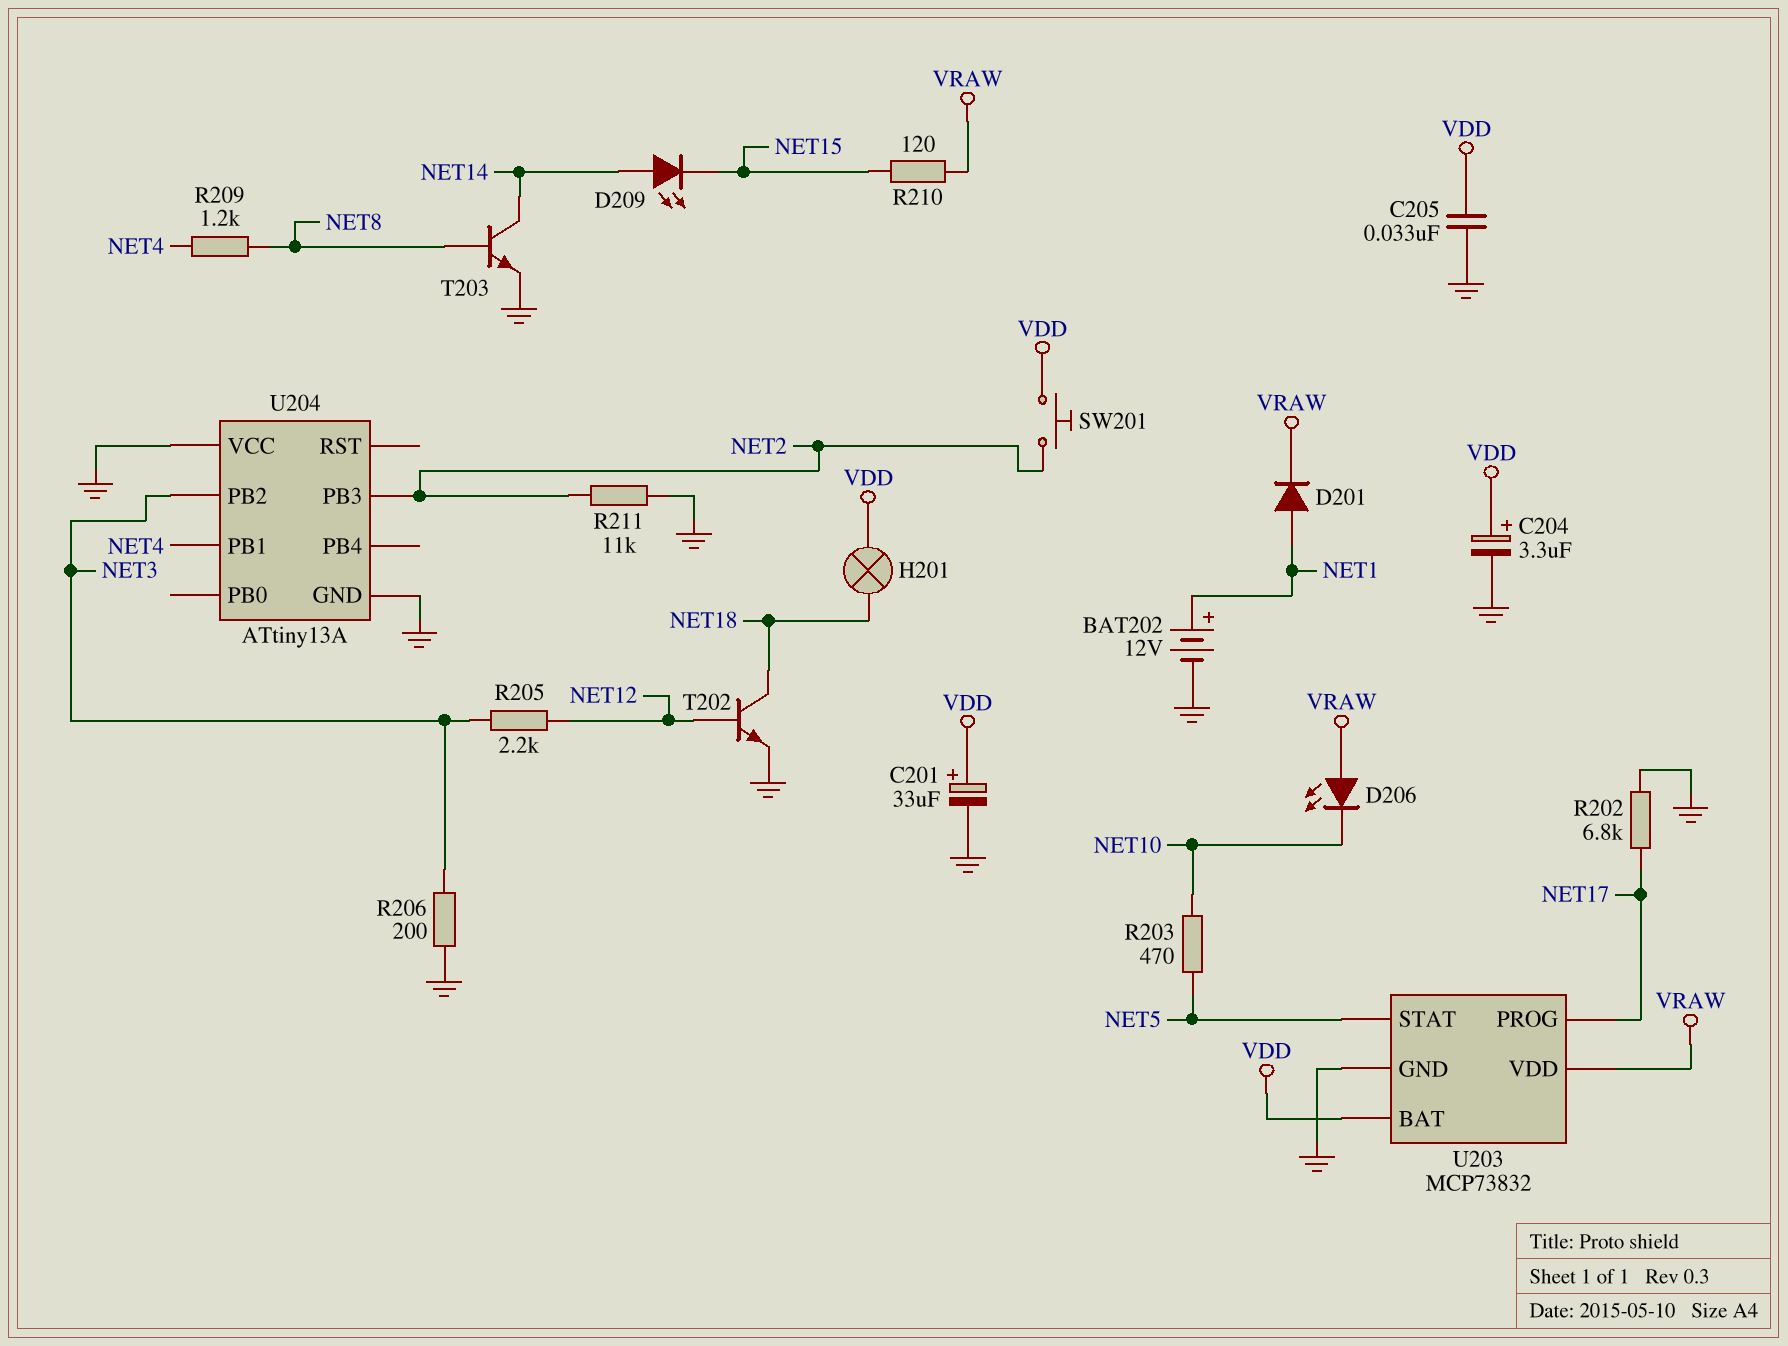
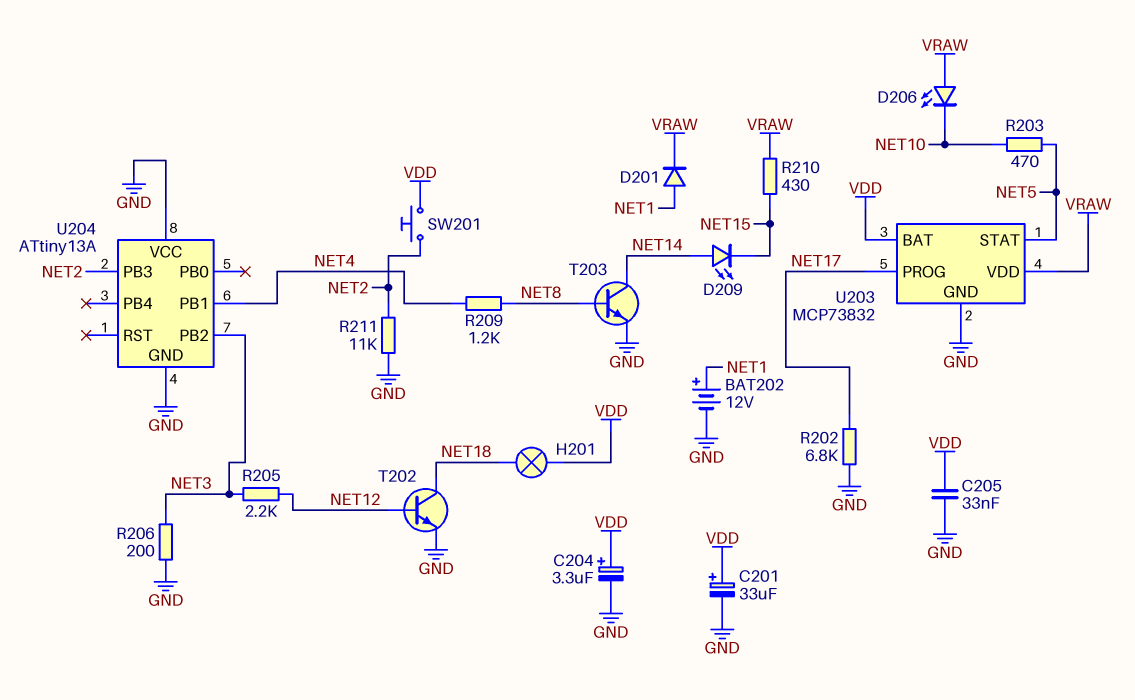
R210: 120 (NET15, VRAW) -> 430 (NET15, VRAW)

